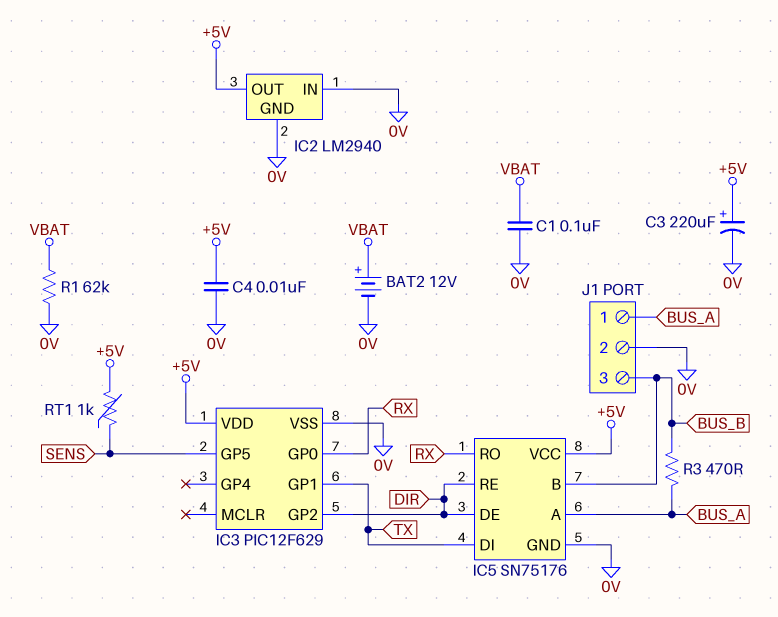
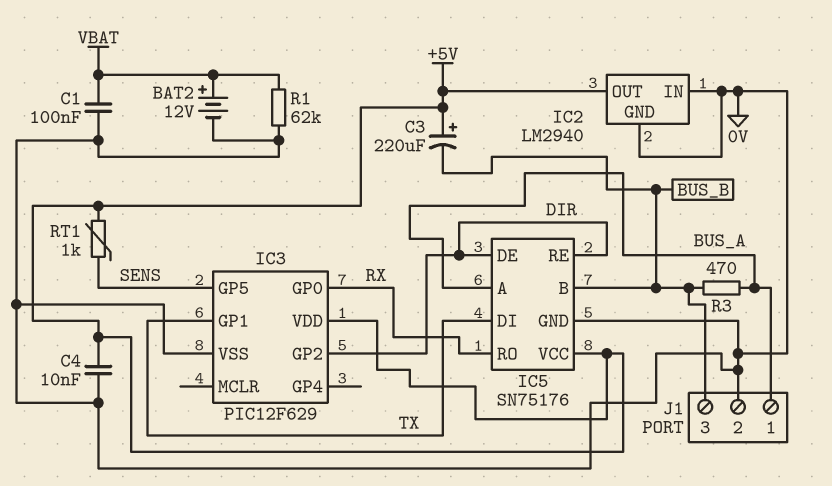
C3: 220uF (plus +5V, minus 0V) -> 220uF (plus +5V, minus BUS_B)

